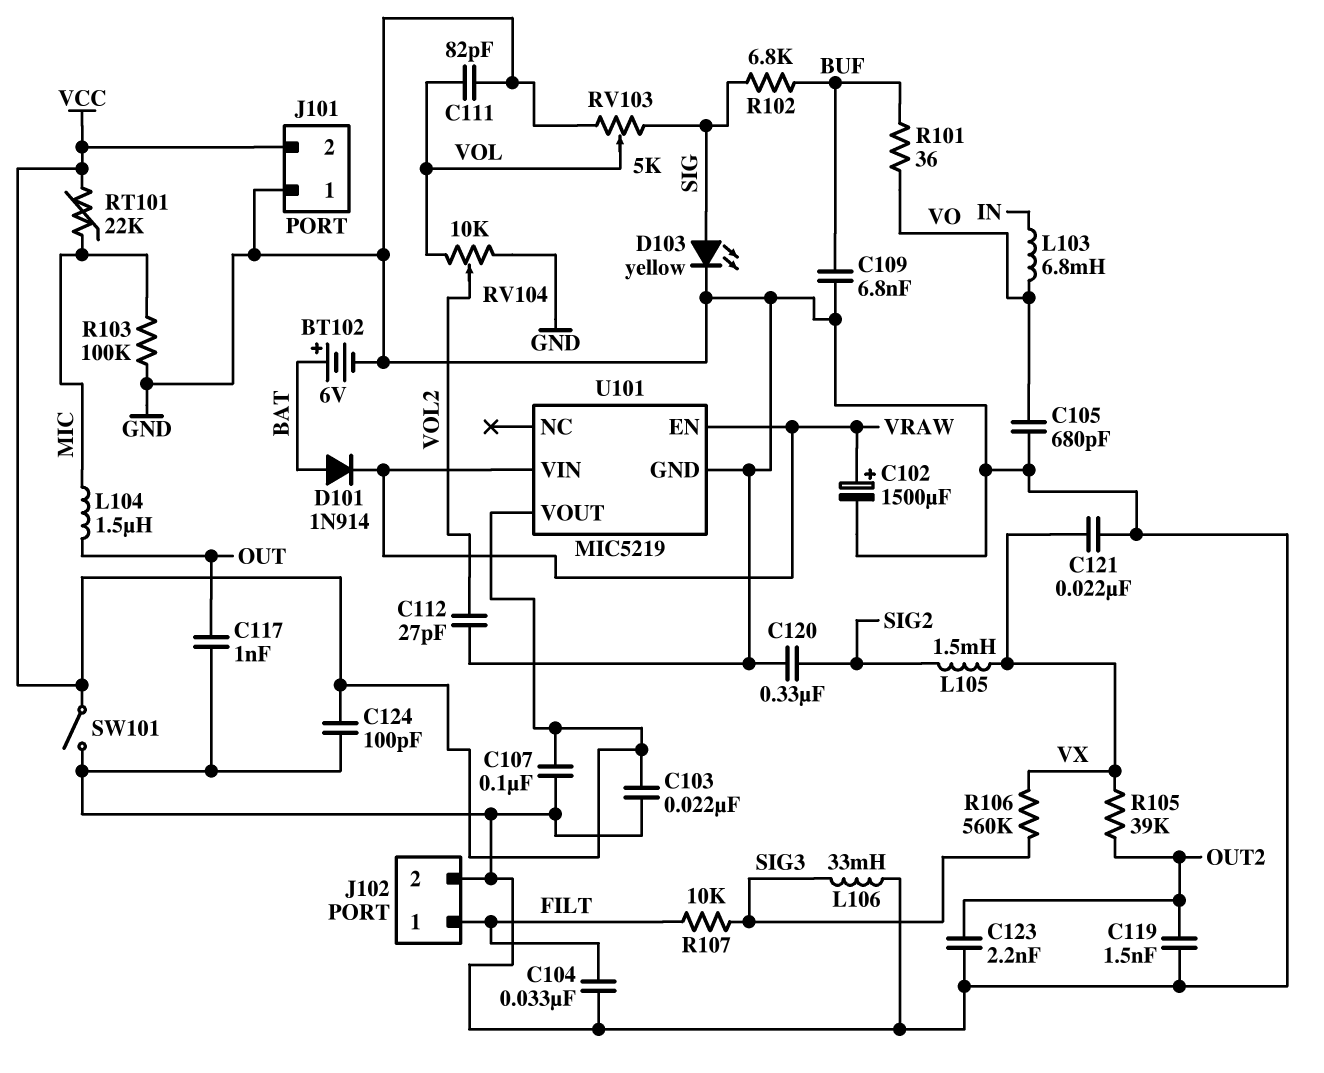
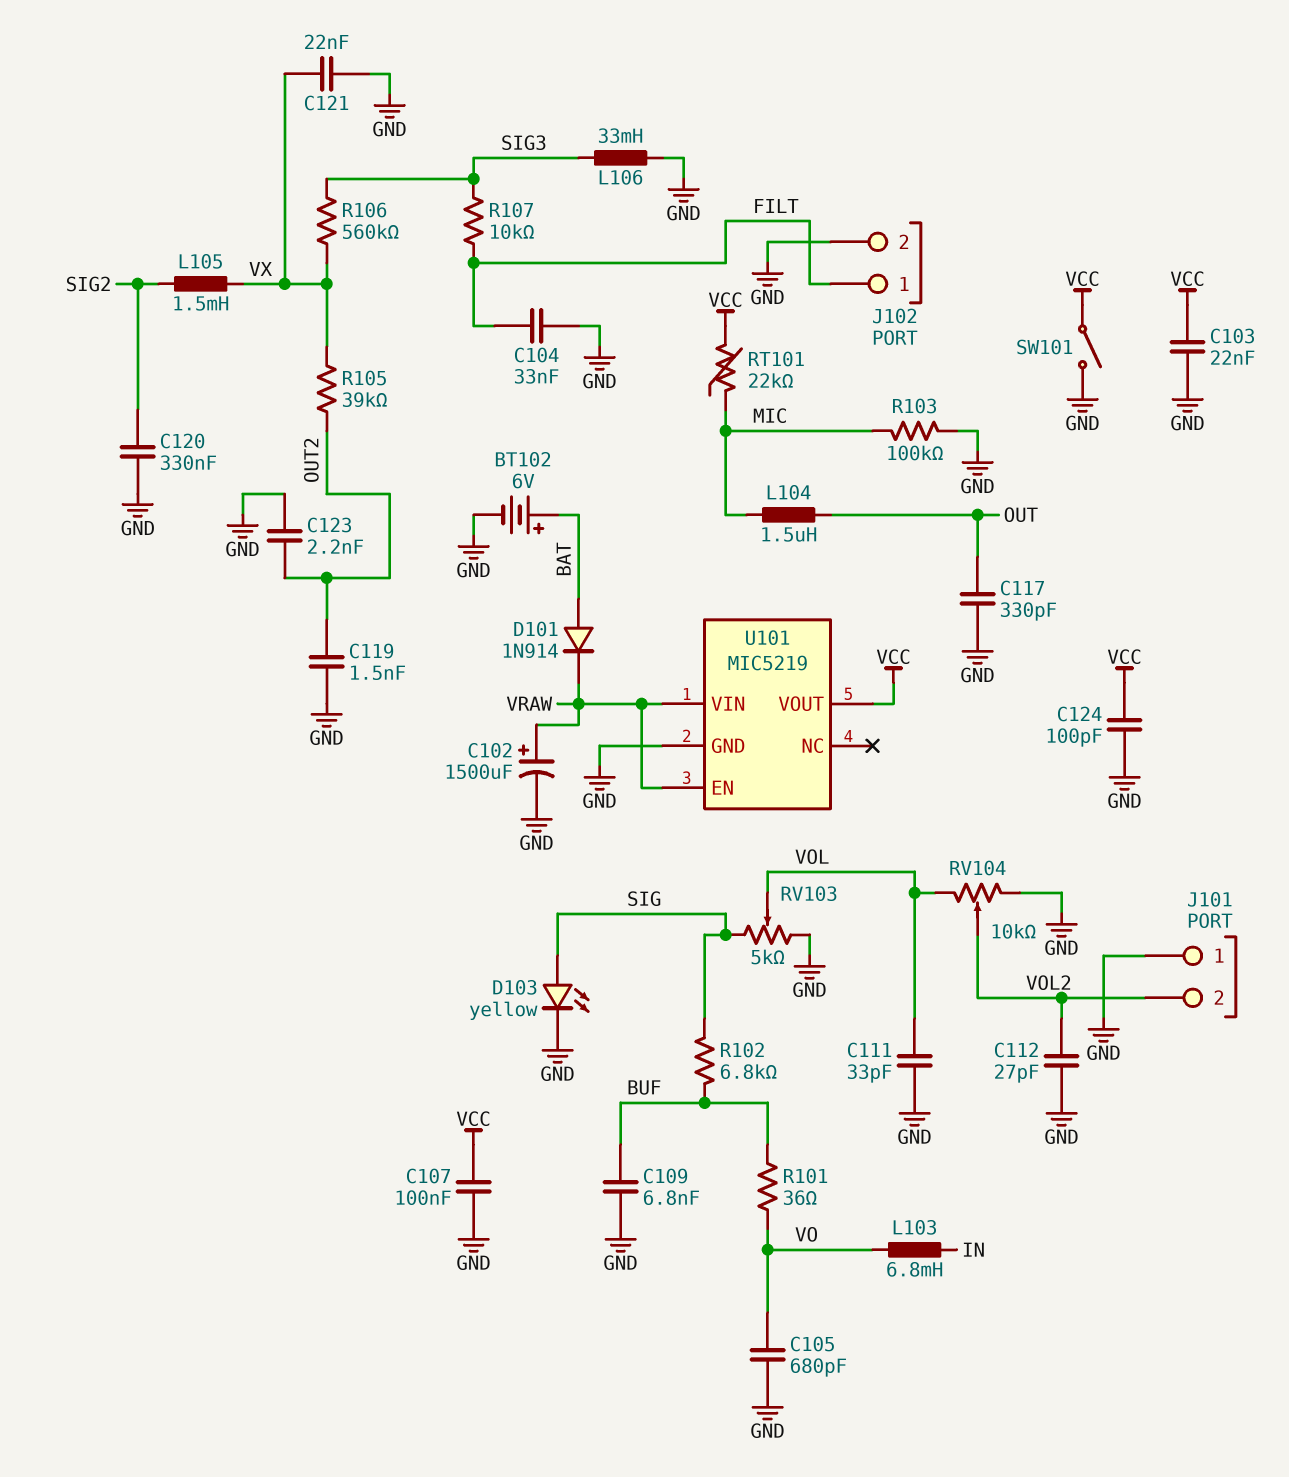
C111: 82pF (GND, VOL) -> 33pF (GND, VOL)
C117: 1nF (GND, OUT) -> 330pF (GND, OUT)
J101 pin 2: VCC -> VOL2

